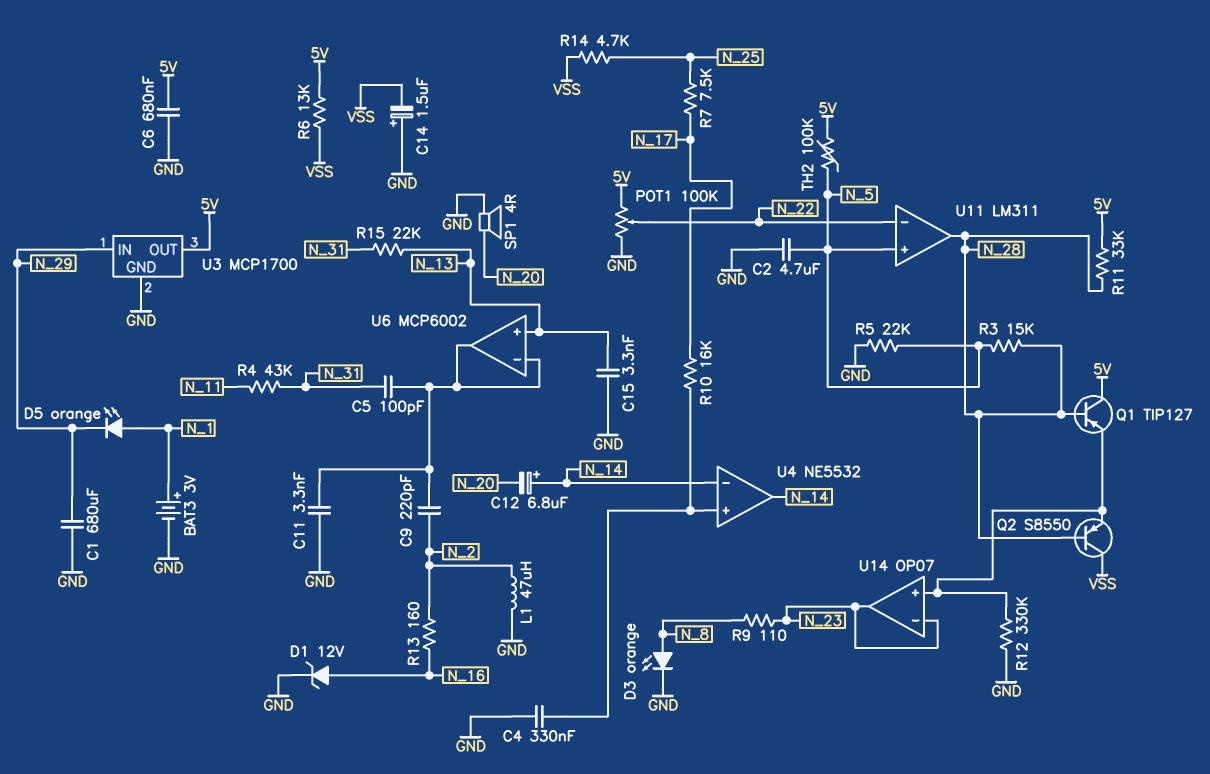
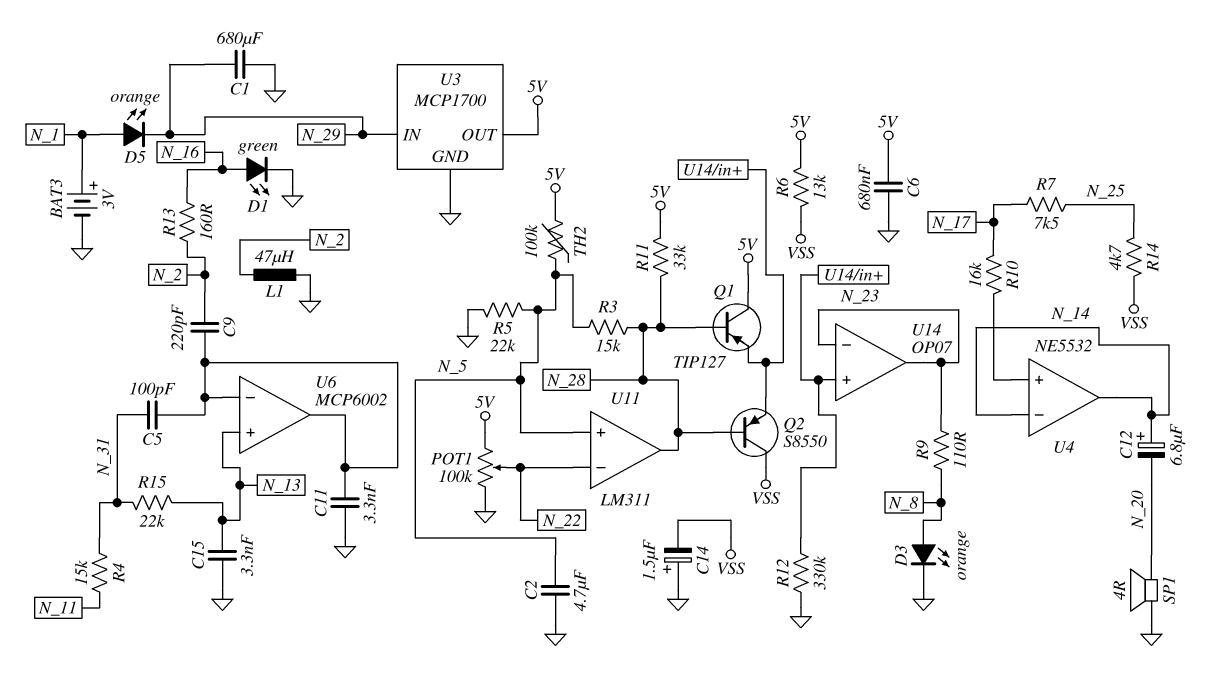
C4: 330nF (GND, U4/in+) -> none
D1: zener 12V (A N_16, K GND) -> LED green (A N_16, K GND)
R4: 43k (N_11, N_31) -> 15k (N_11, N_31)

